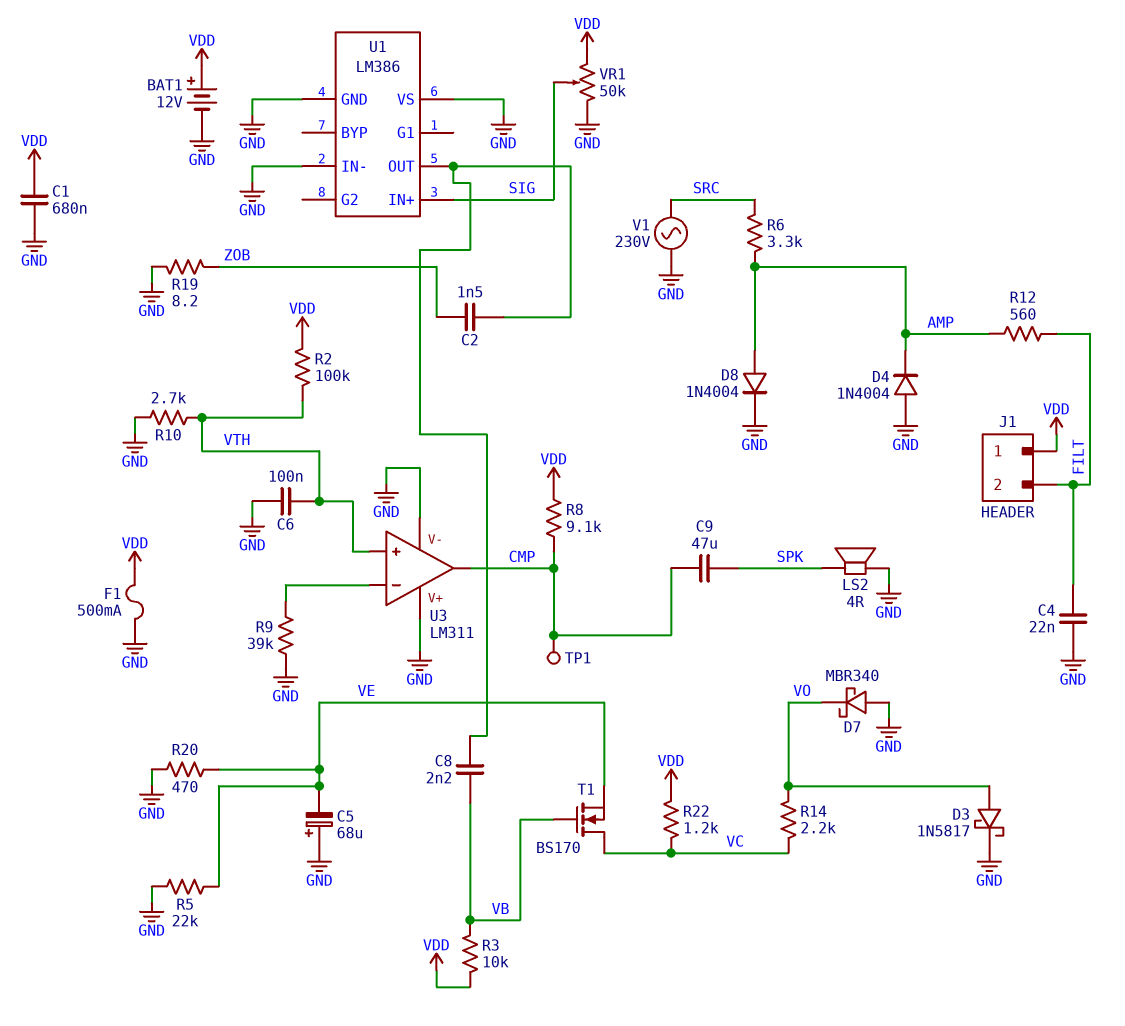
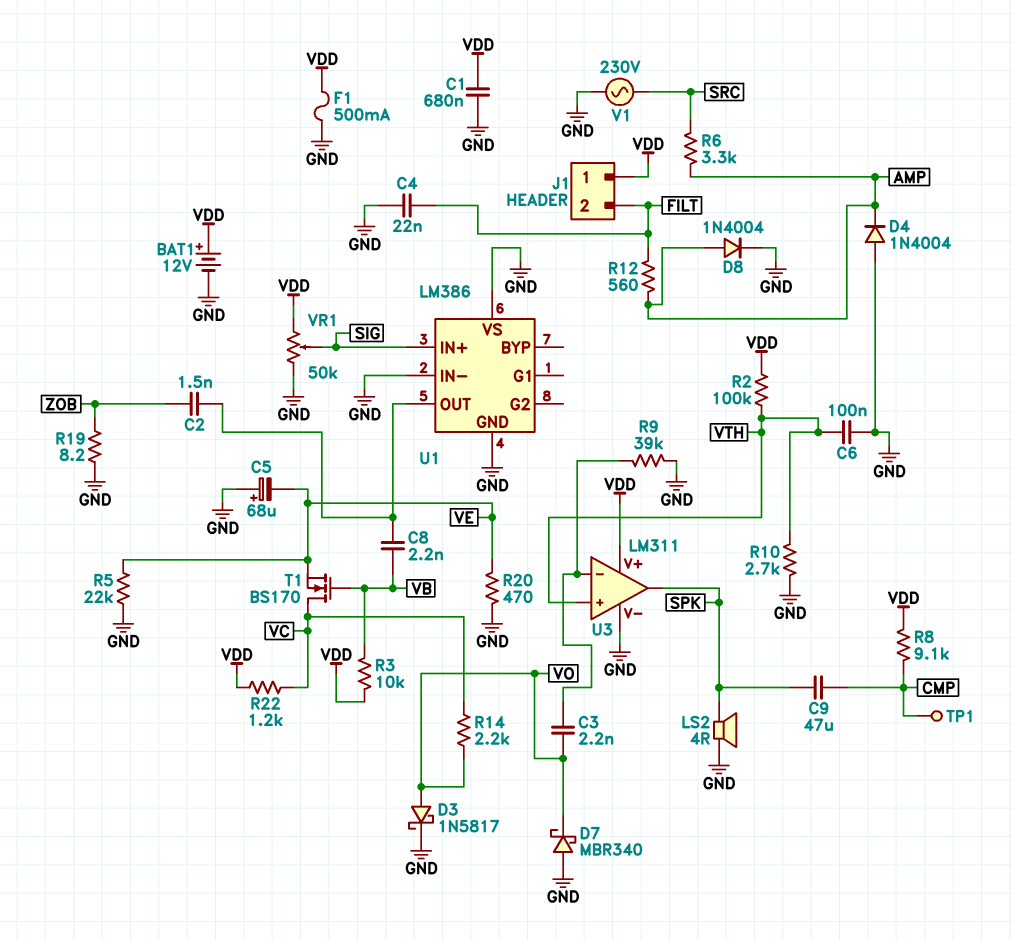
C3: none -> 2.2nF (U3/in-, VO)
U3 pin V+: GND -> VDD
U3 pin out: CMP -> SPK

